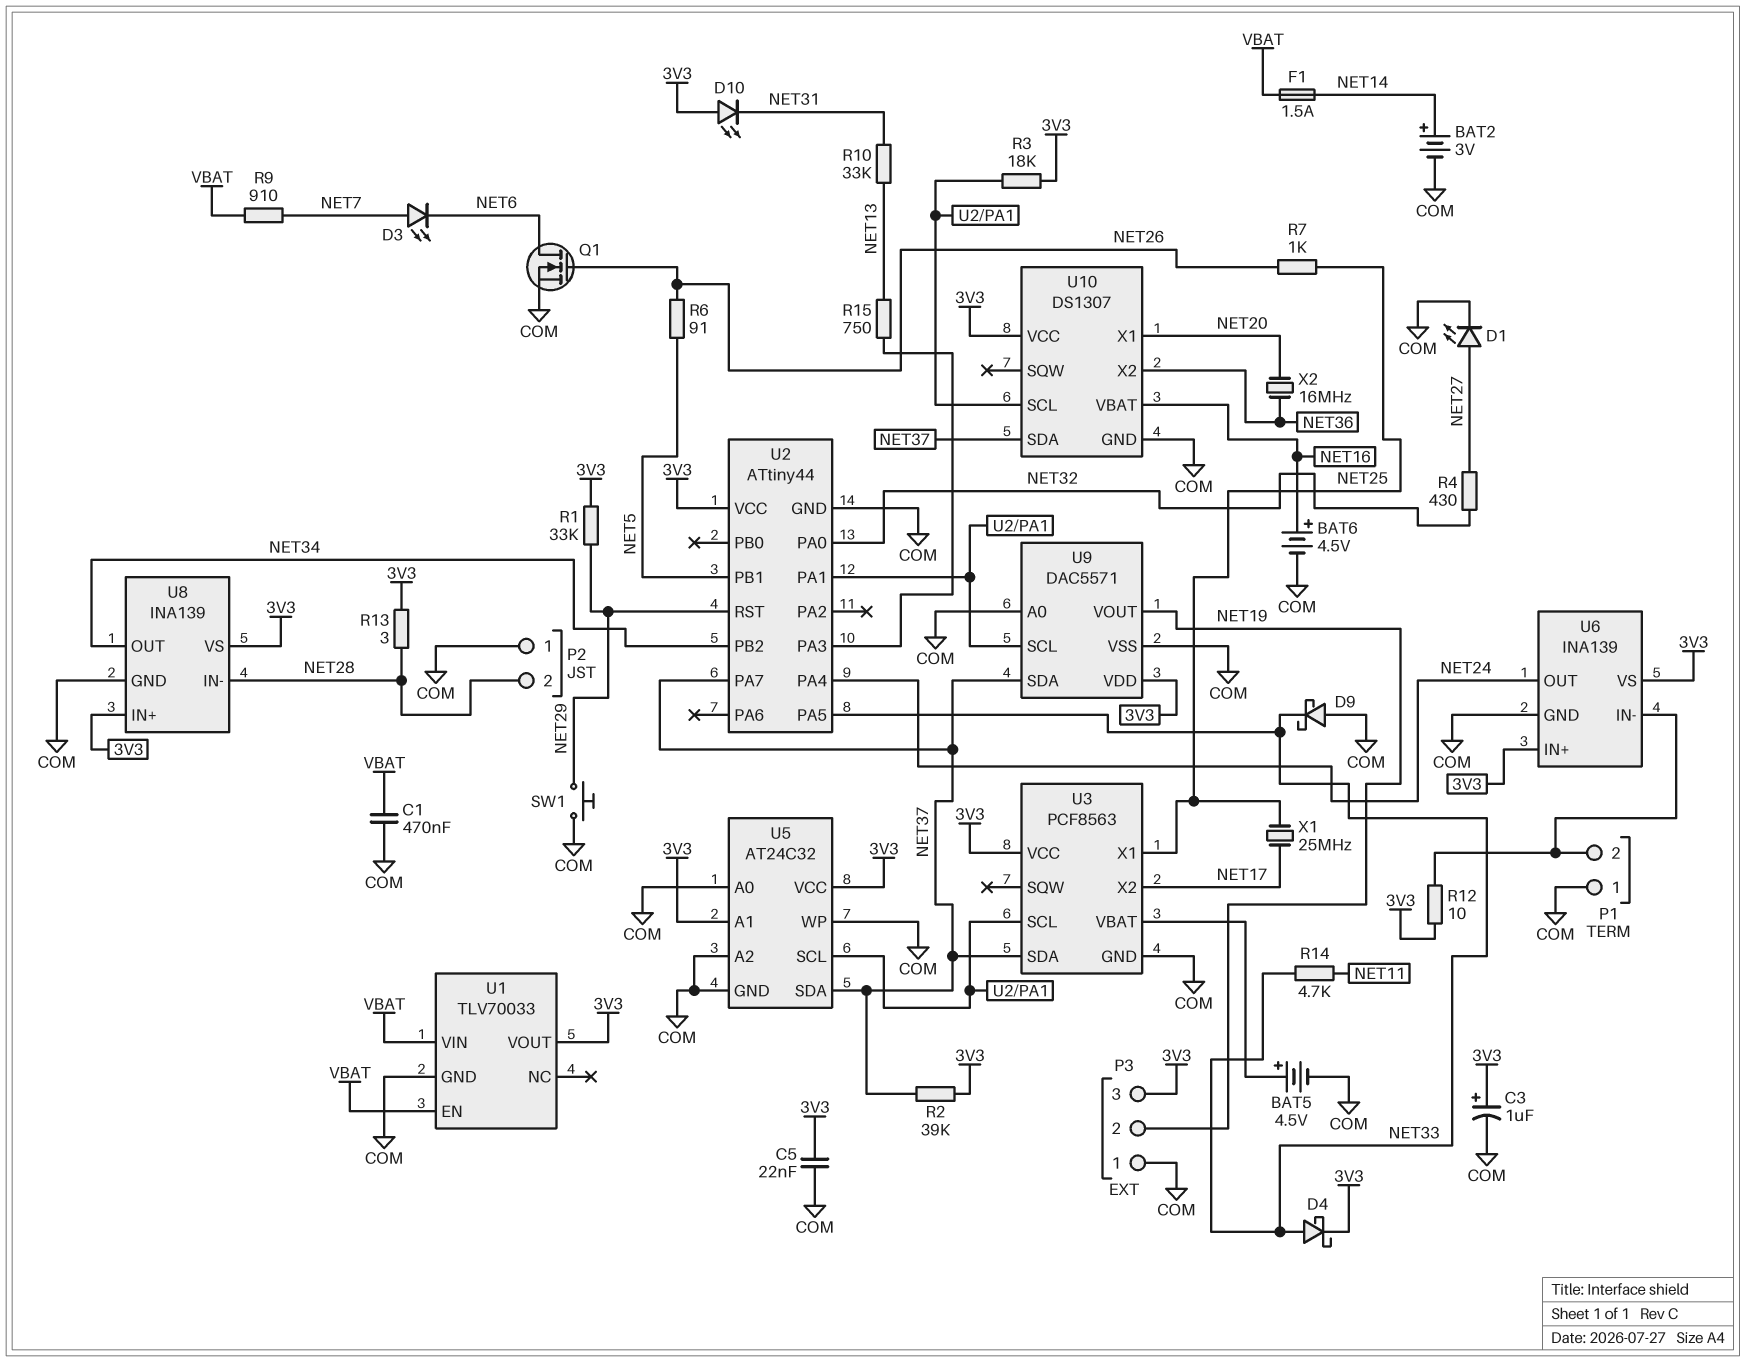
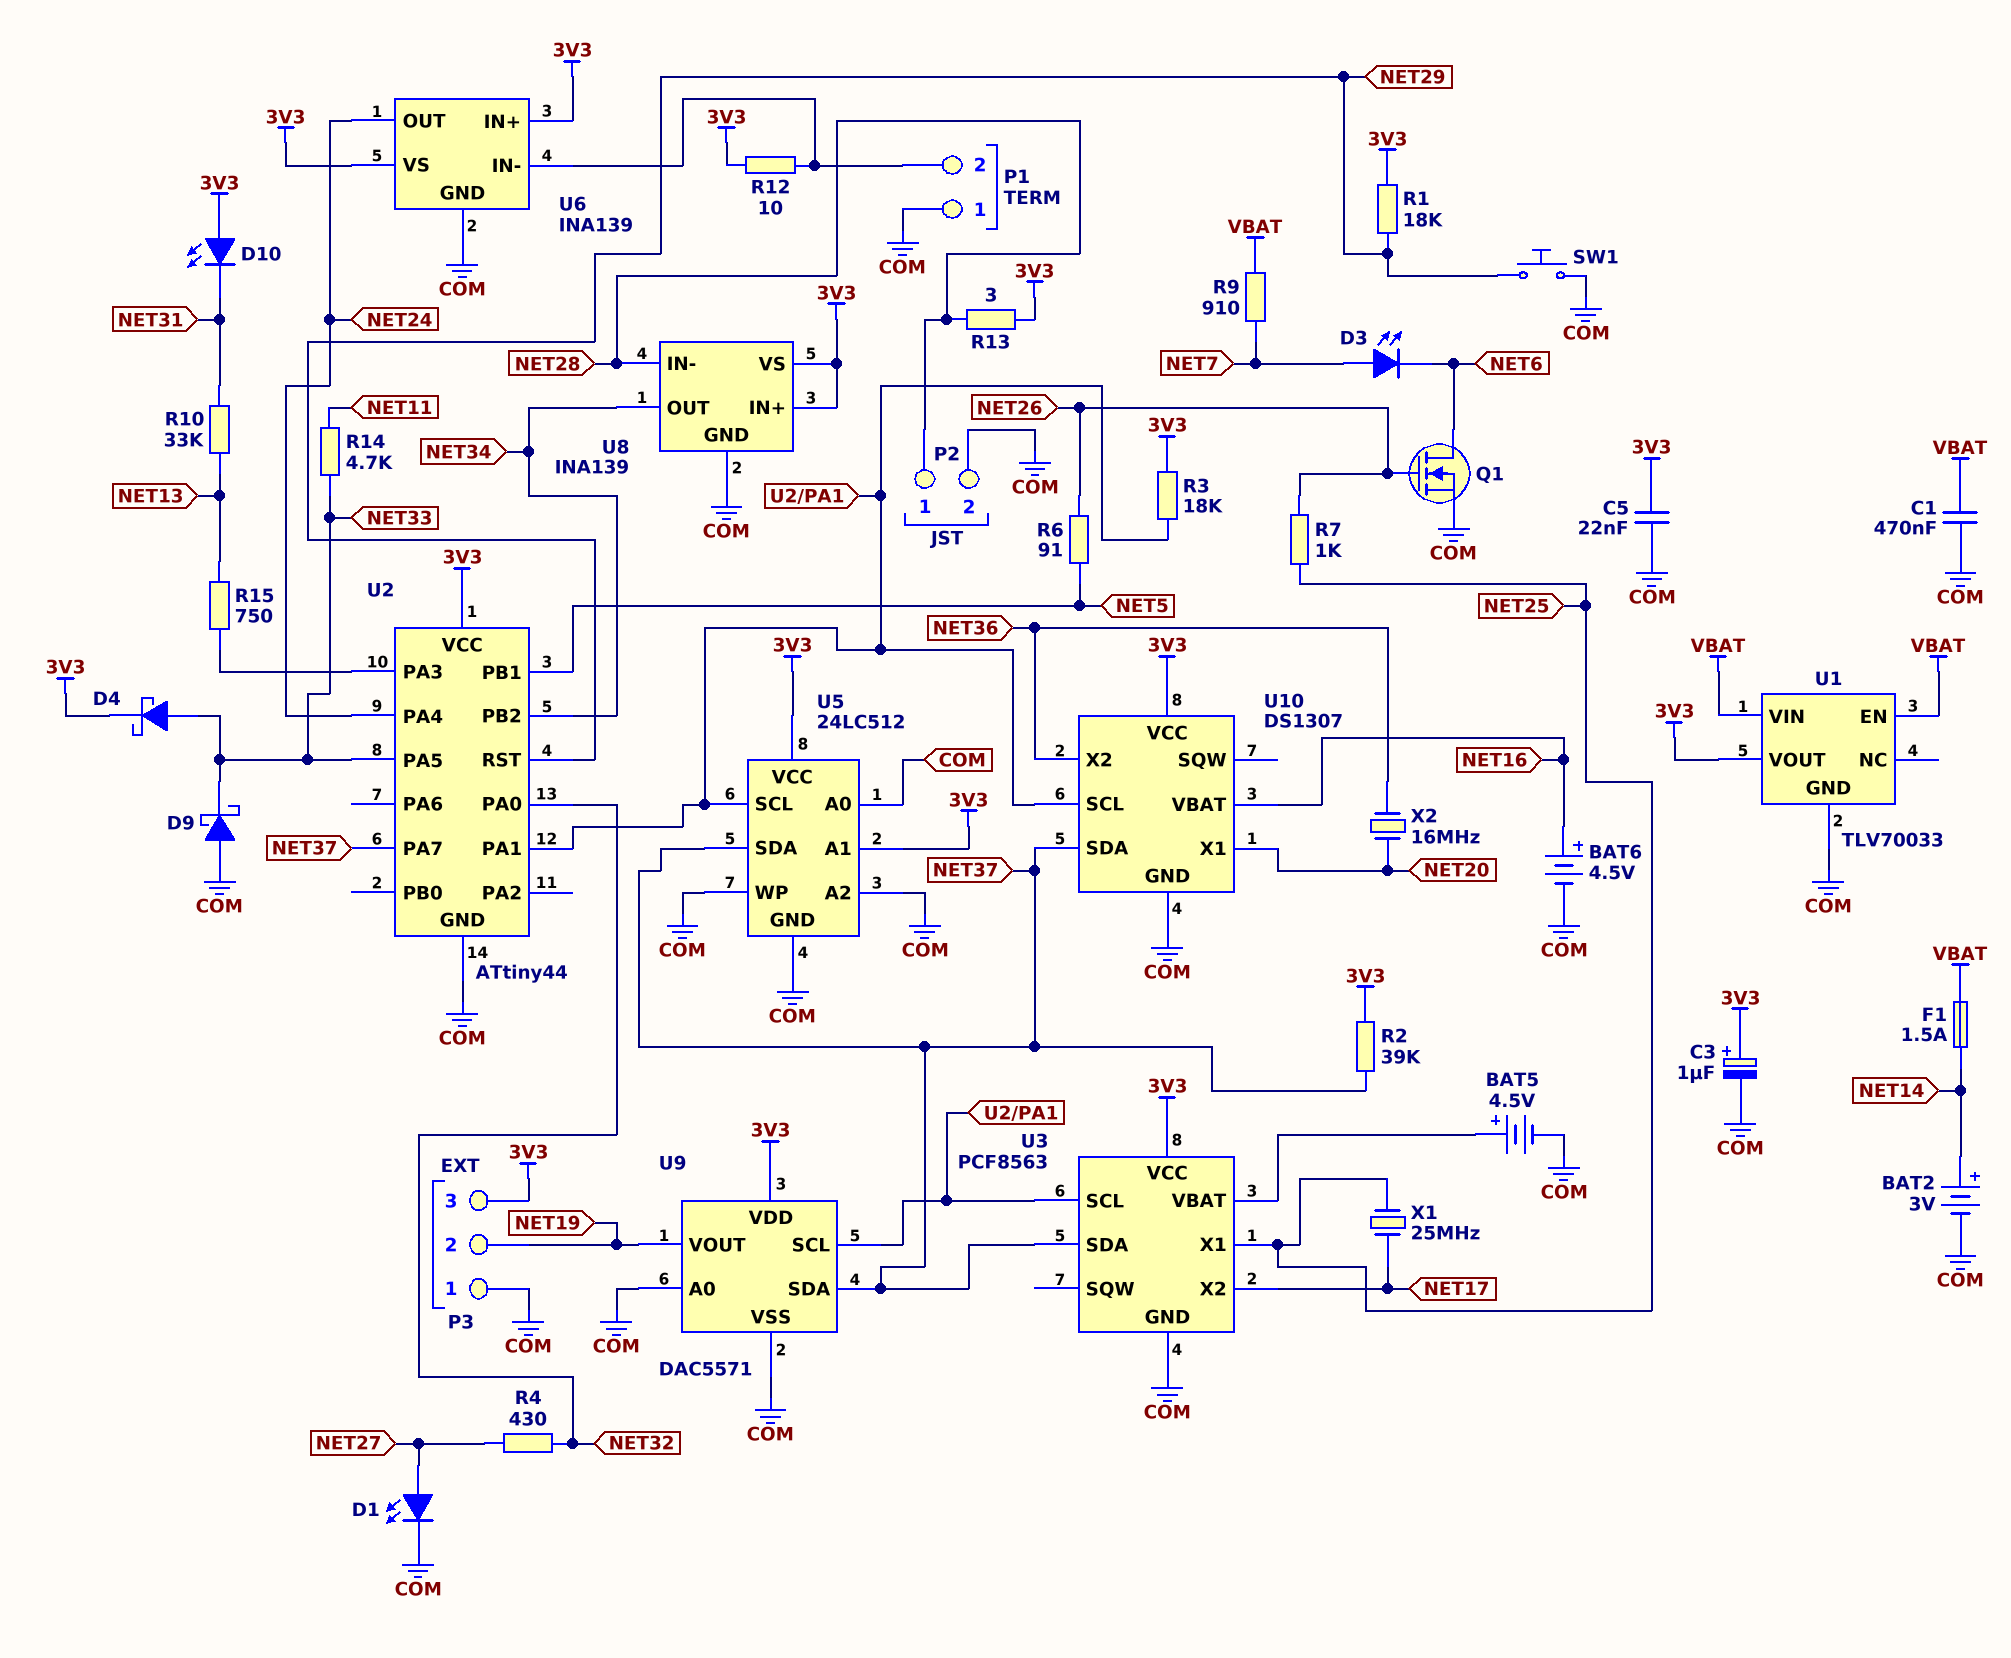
P2 pin 1: COM -> NET28
P2 pin 2: NET28 -> COM
R1: 33k (3V3, NET29) -> 18k (3V3, NET29)
U5: AT24C32 -> 24LC512

